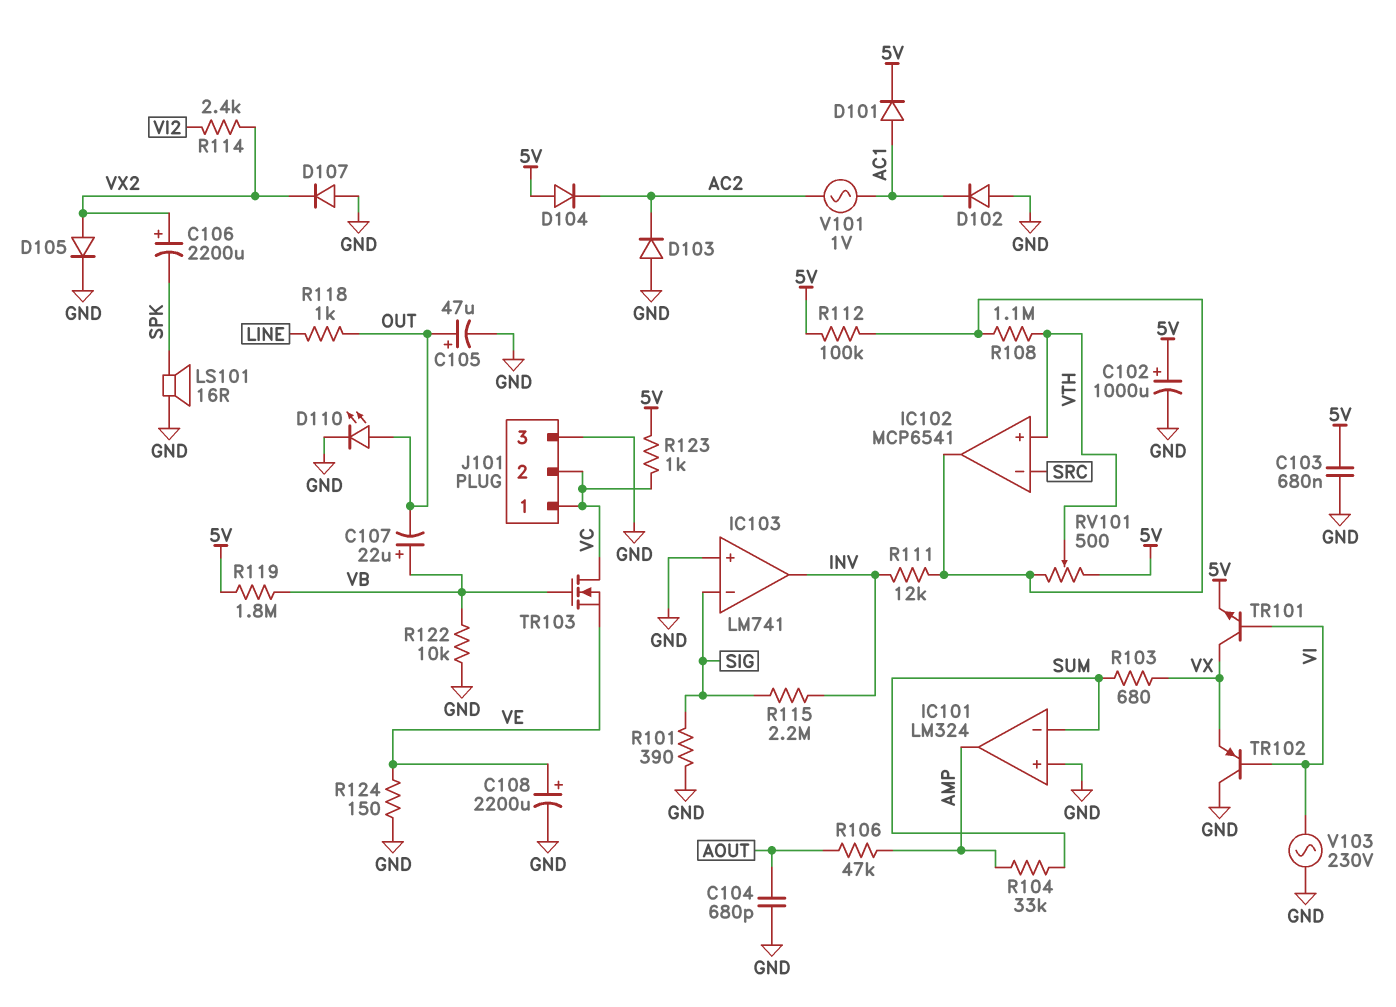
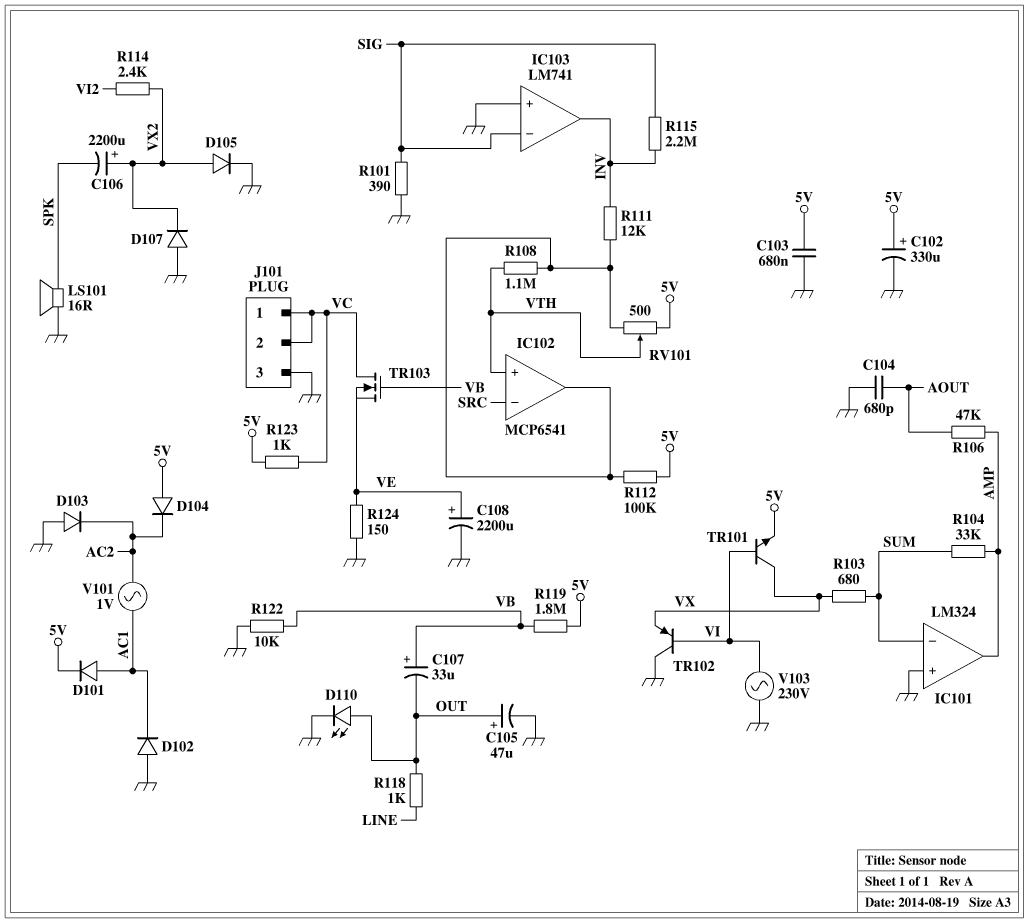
C102: 1000uF (plus 5V, minus GND) -> 330uF (plus 5V, minus GND)
C107: 22uF (plus VB, minus OUT) -> 33uF (plus VB, minus OUT)

